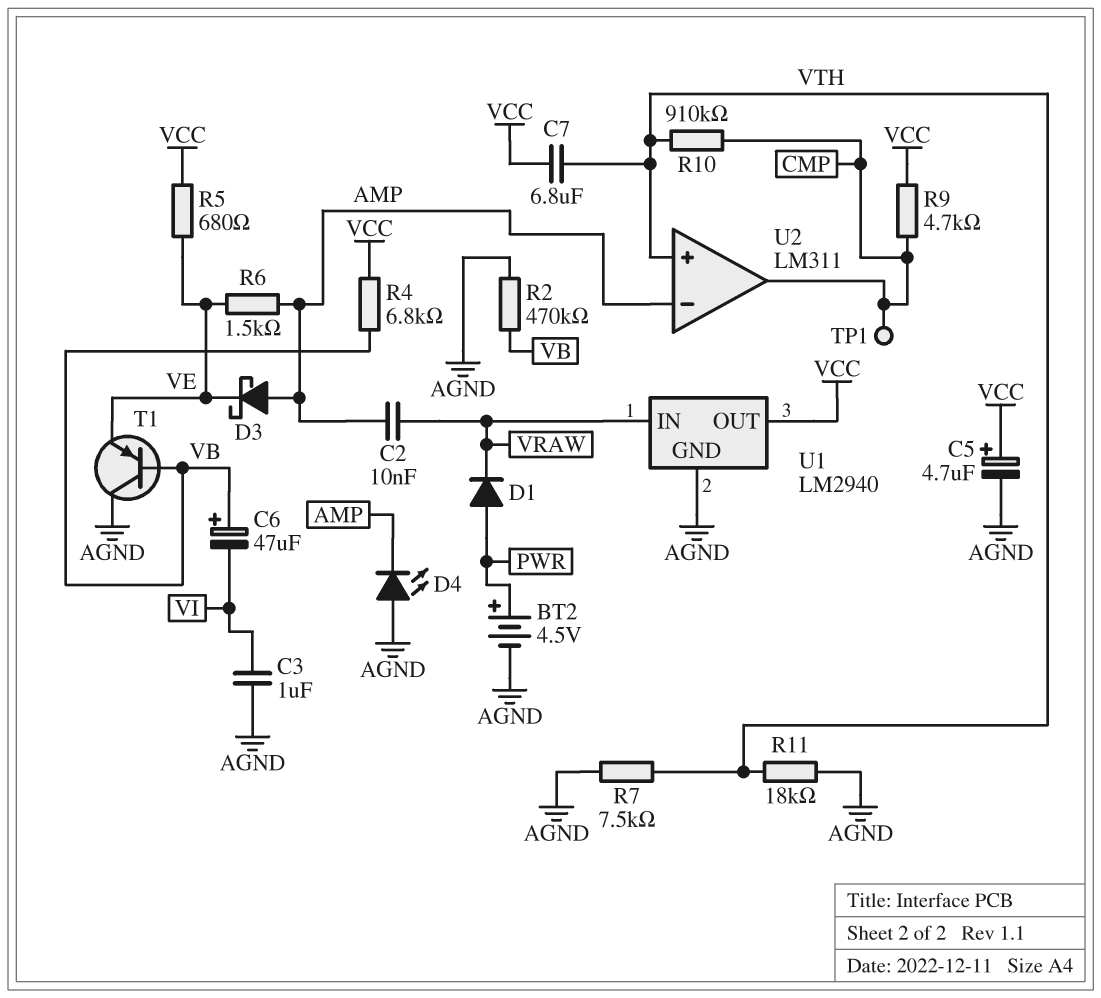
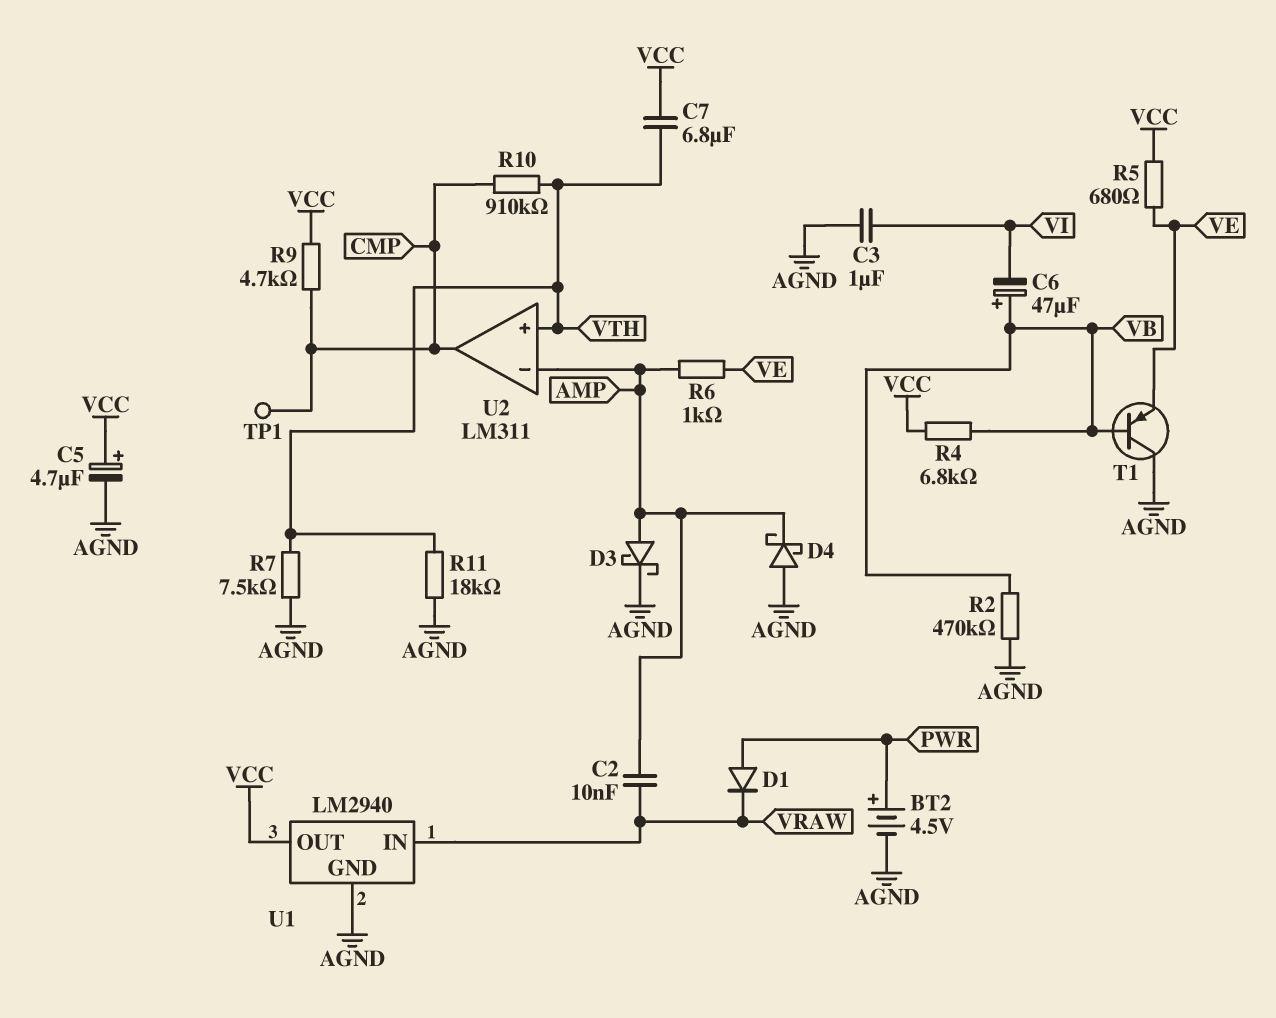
D3: schottky (A AMP, K VE) -> schottky (A AMP, K AGND)
D4: LED (A AGND, K AMP) -> schottky (A AGND, K AMP)
R6: 1.5k (AMP, VE) -> 1k (AMP, VE)

